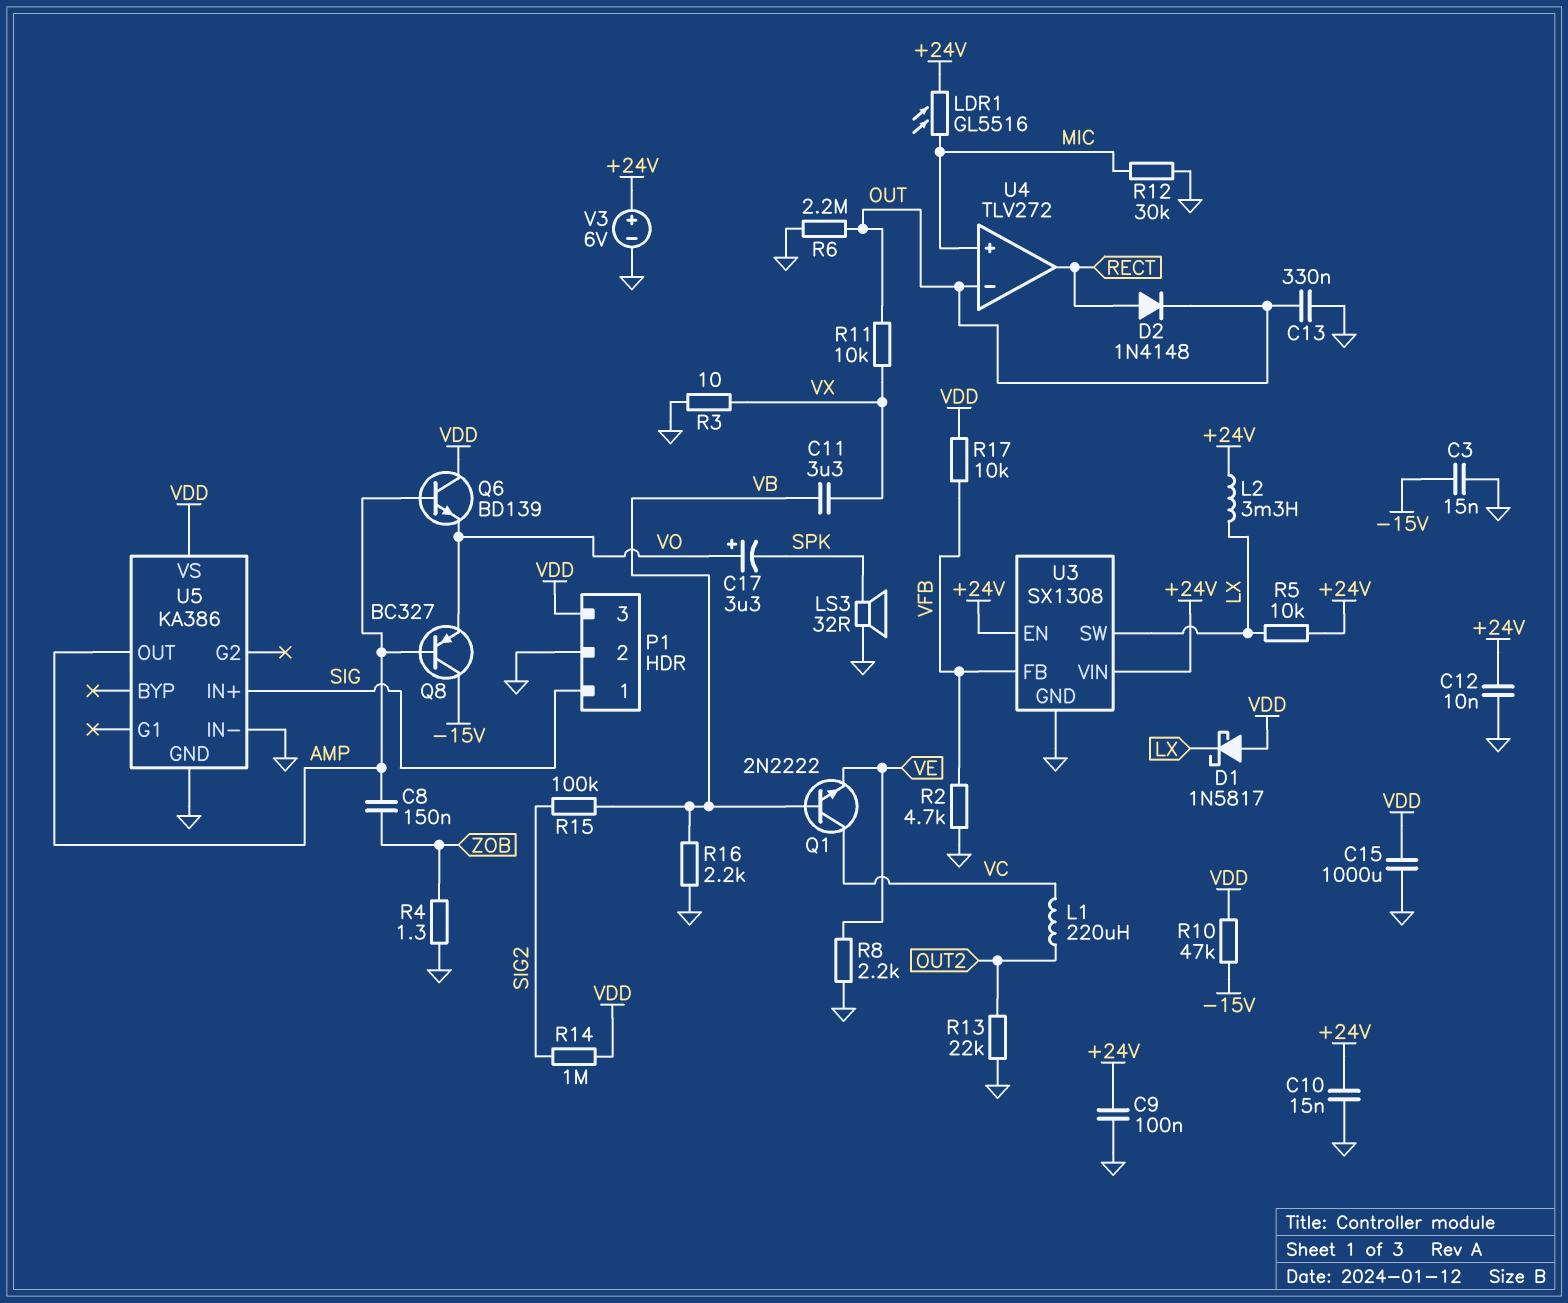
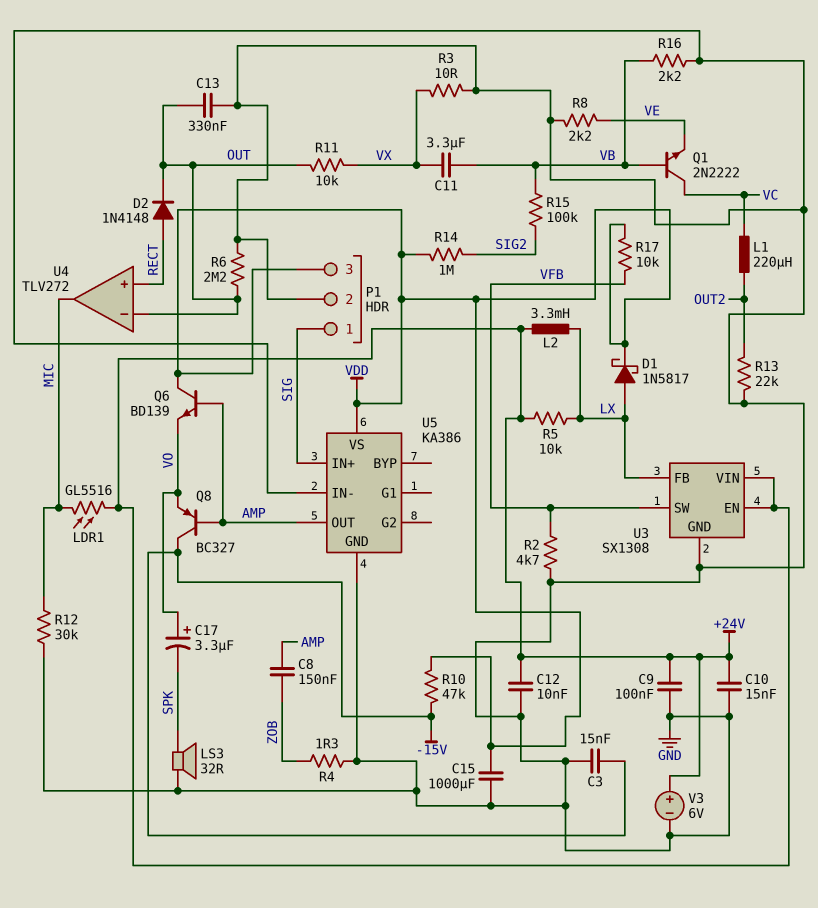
D1: schottky 1N5817 (A VDD, K LX) -> schottky 1N5817 (A LX, K VDD)
U3 pin FB: VFB -> LX
U3 pin SW: LX -> VFB
U4 pin in+: MIC -> RECT
U4 pin out: RECT -> MIC

